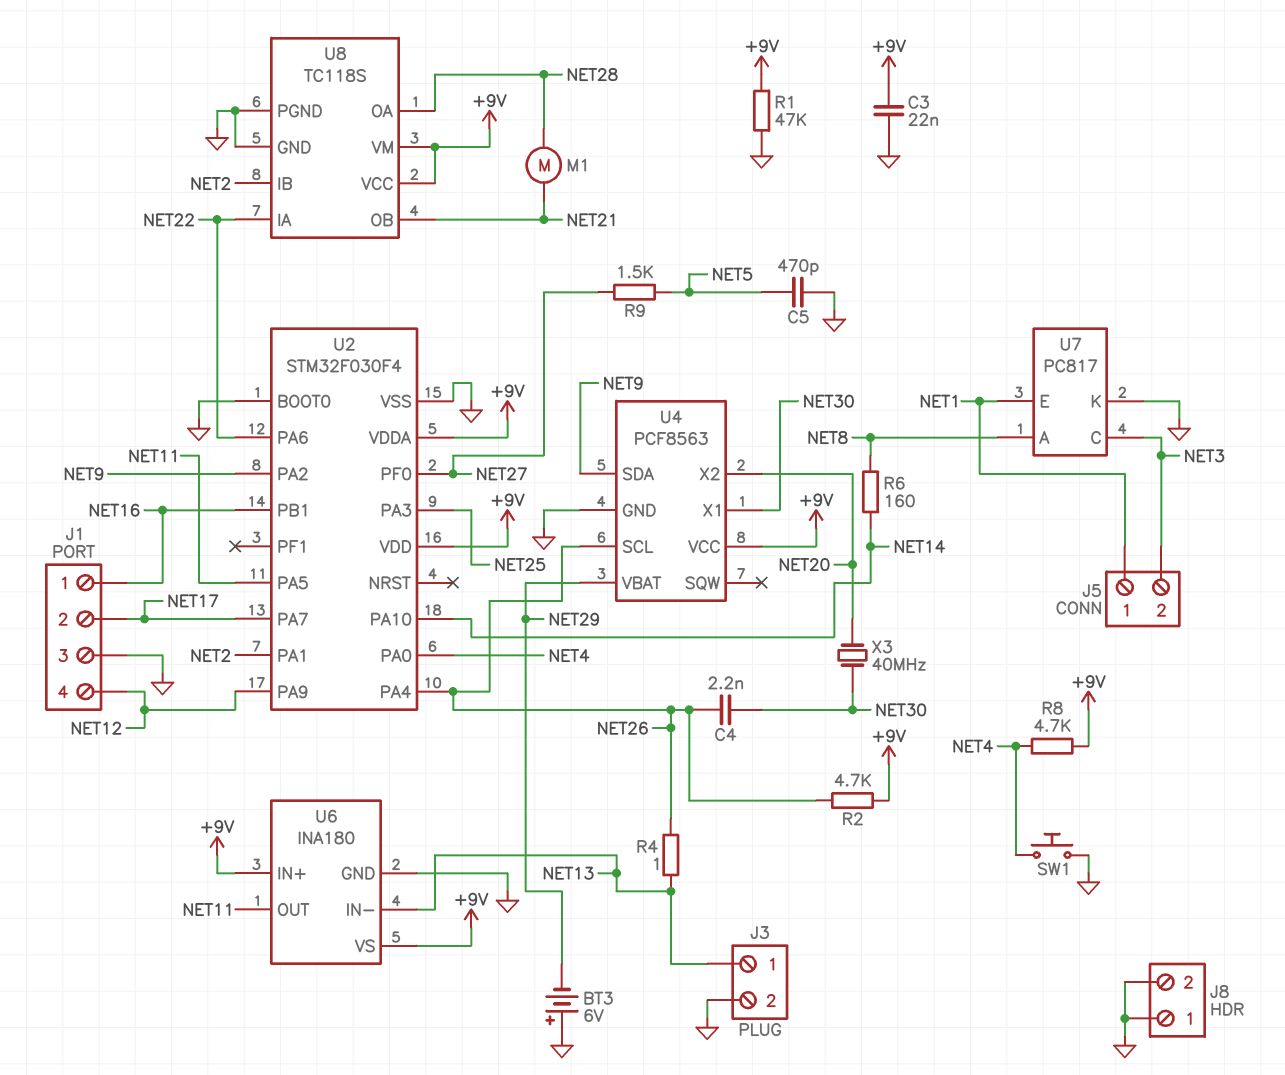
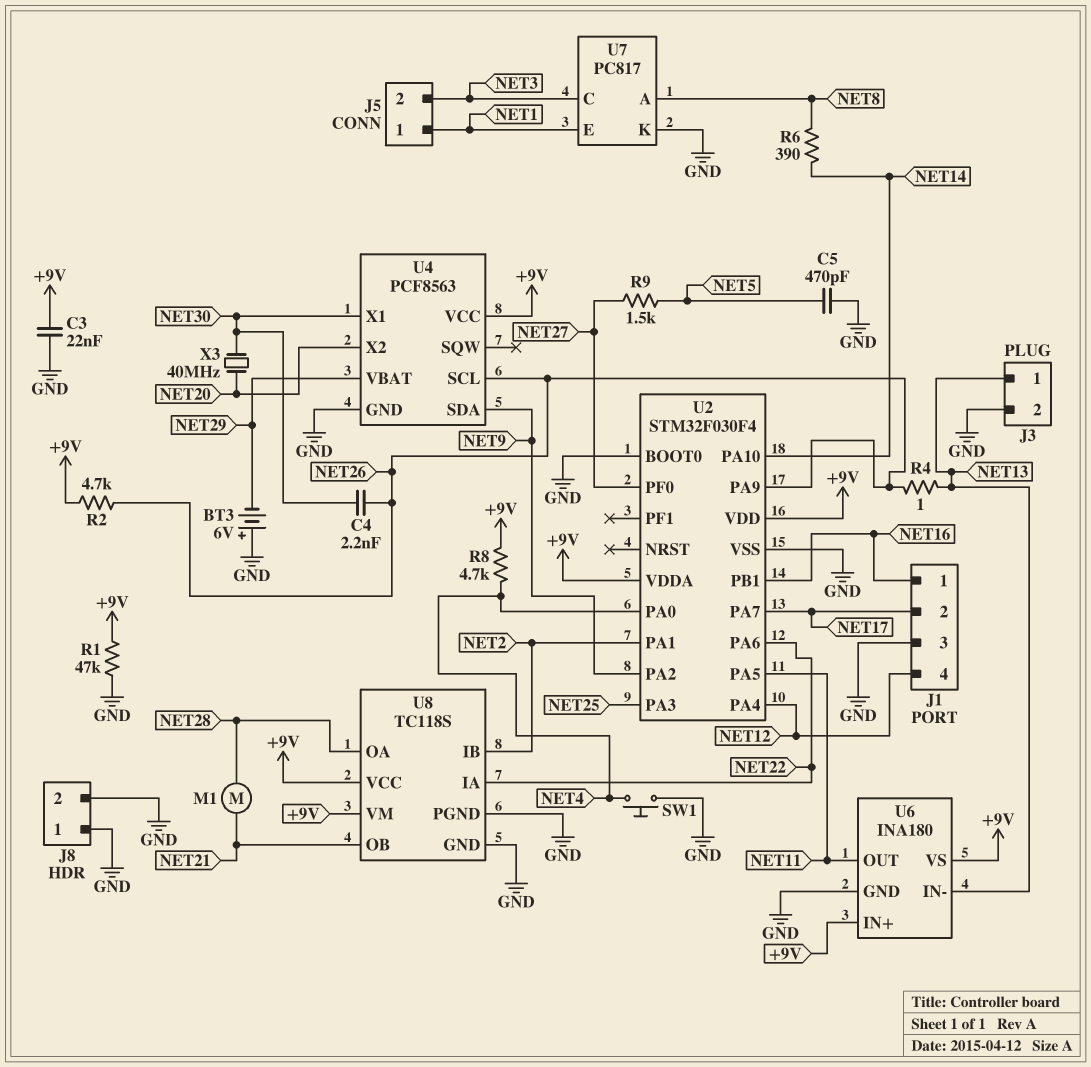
R6: 160 (NET8, NET14) -> 390 (NET8, NET14)
U2 pin PA4: NET26 -> NET12
U2 pin PA9: NET12 -> NET26

